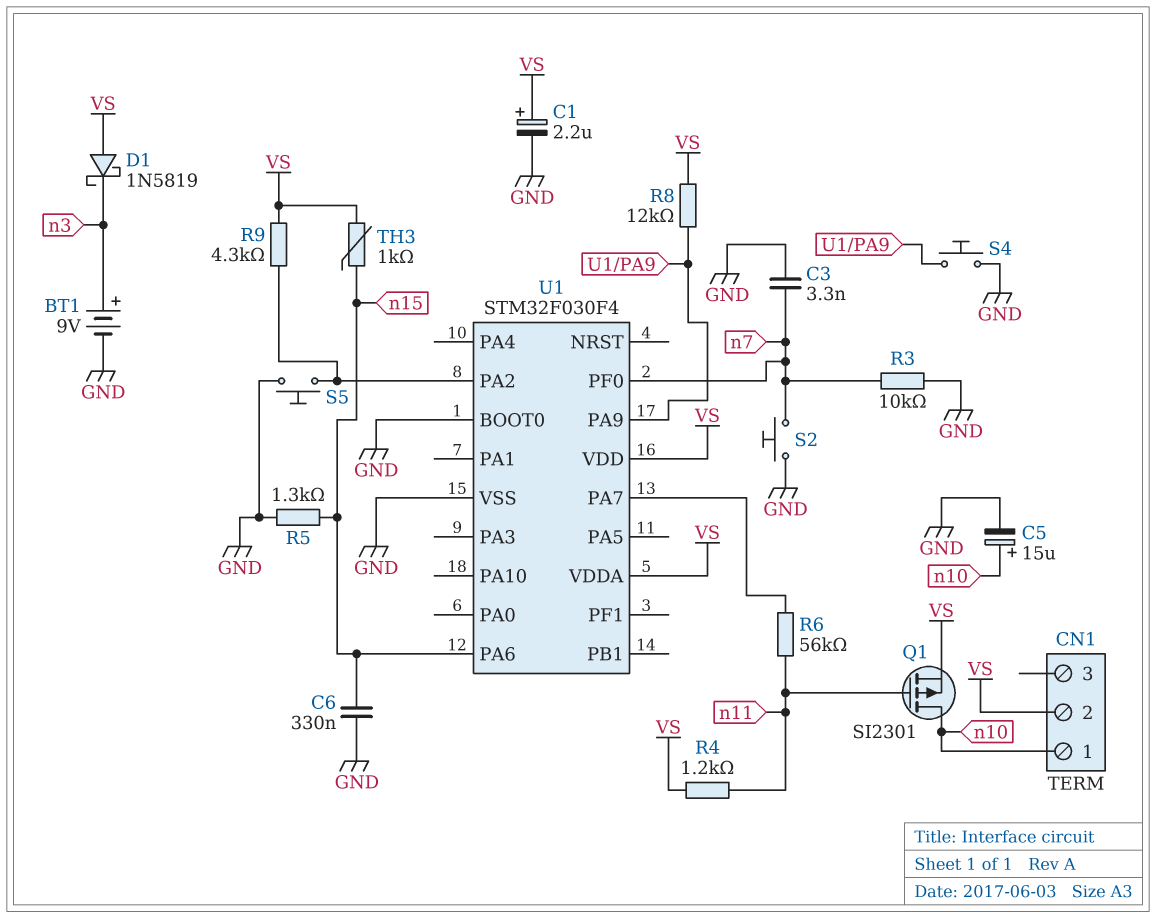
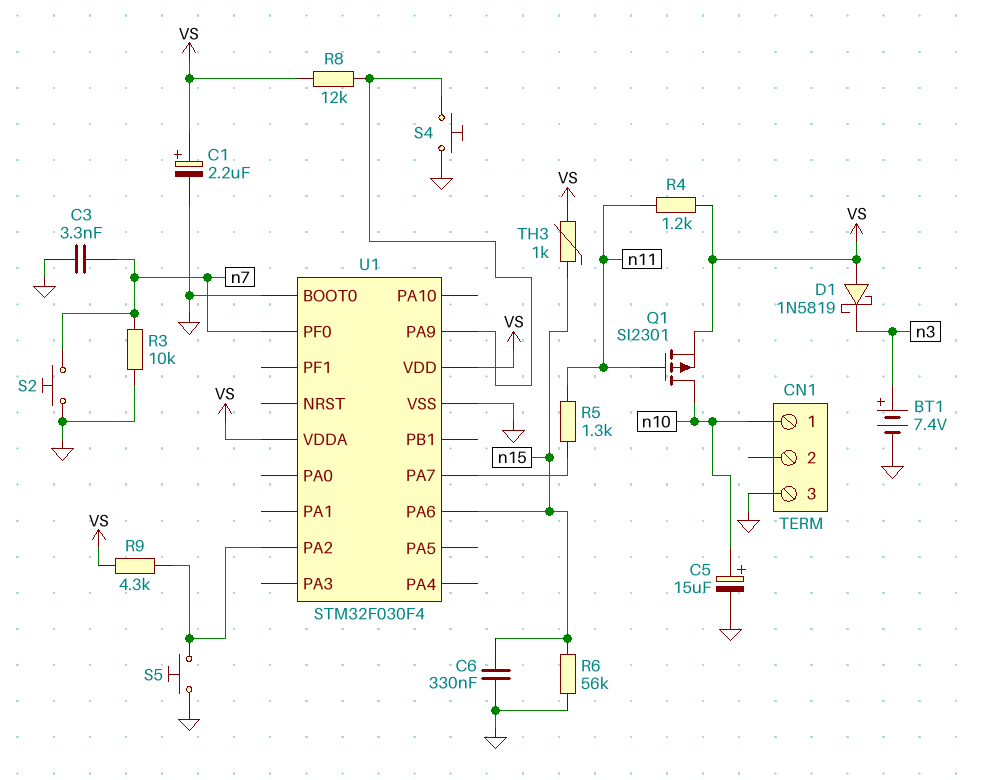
BT1: 9V (plus n3, minus GND) -> 7.4V (plus n3, minus GND)
CN1 pin 2: VS -> none
CN1 pin 3: none -> GND
R5: 1.3k (GND, n15) -> 1.3k (U1/PA7, n11)
R6: 56k (U1/PA7, n11) -> 56k (GND, n15)

